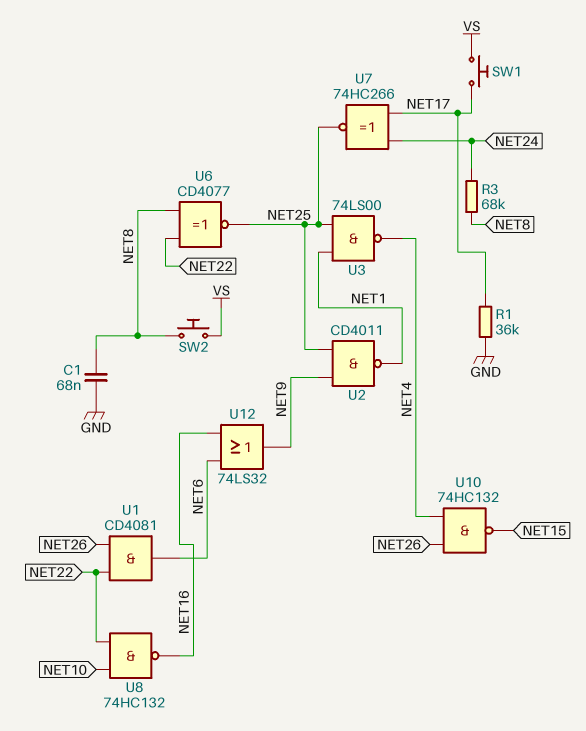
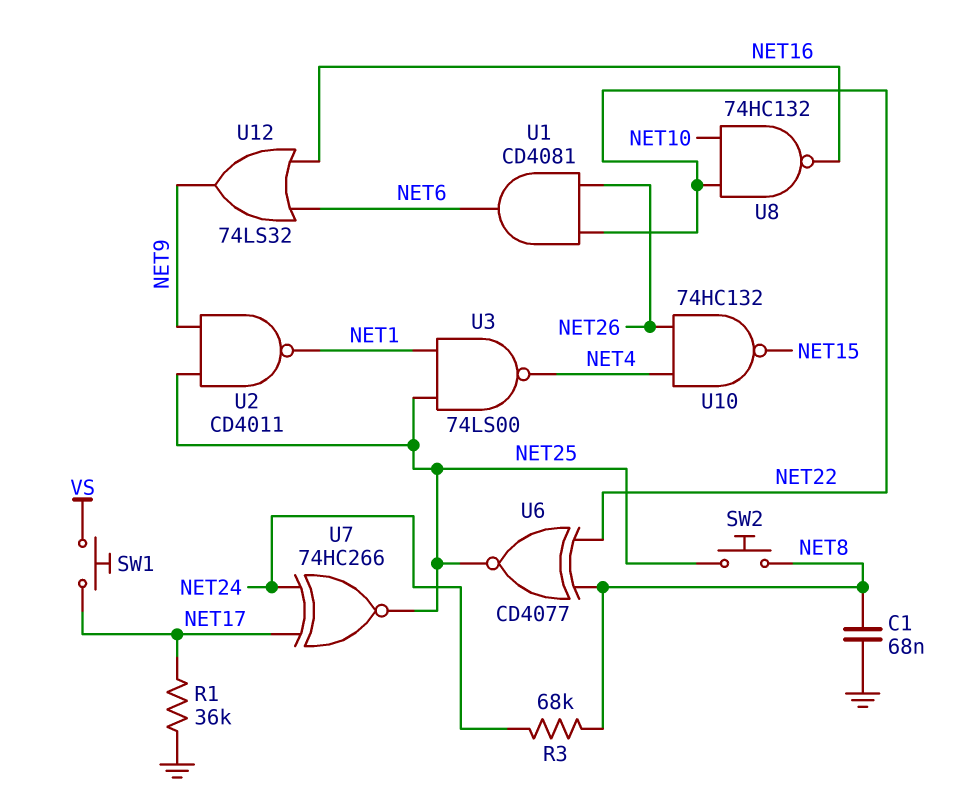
SW2: button (NET8, VS) -> button (NET8, NET25)

